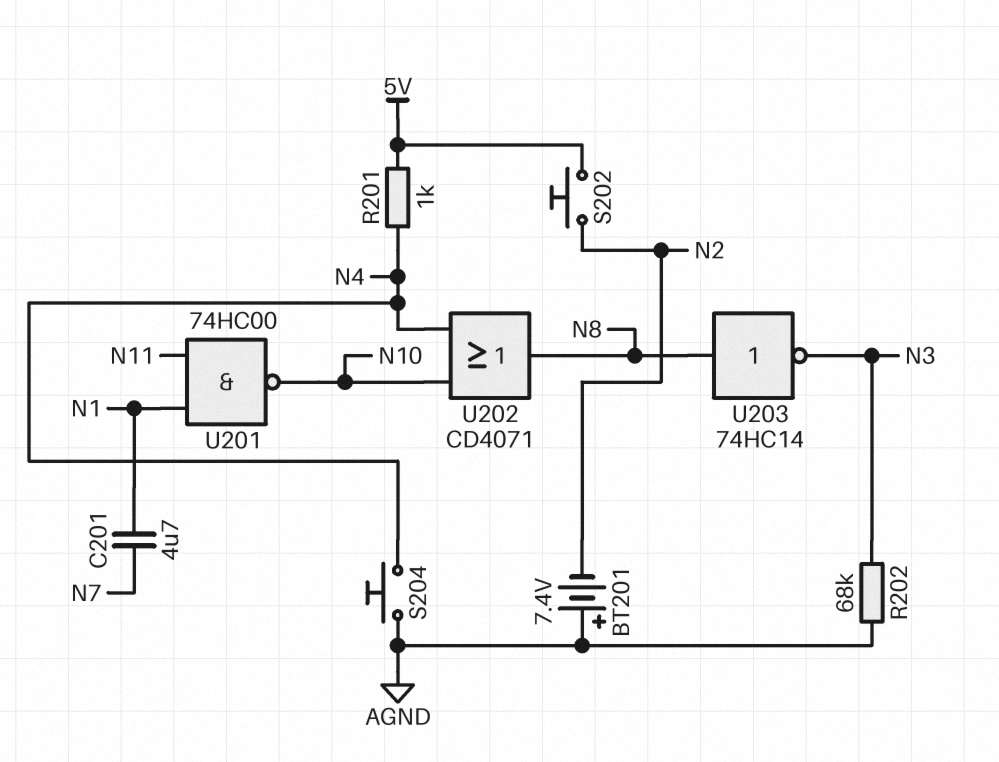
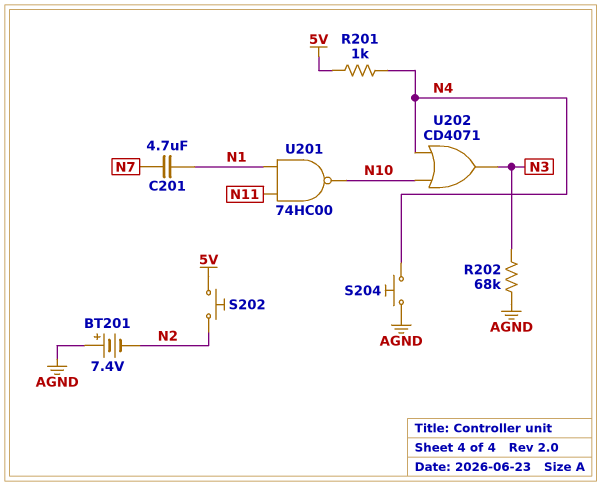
U202: OR CD4071 (in N4, in N10, out N8) -> OR CD4071 (in N4, in N10, out N3)
U203: NOT 74HC14 (in N8, out N3) -> none

